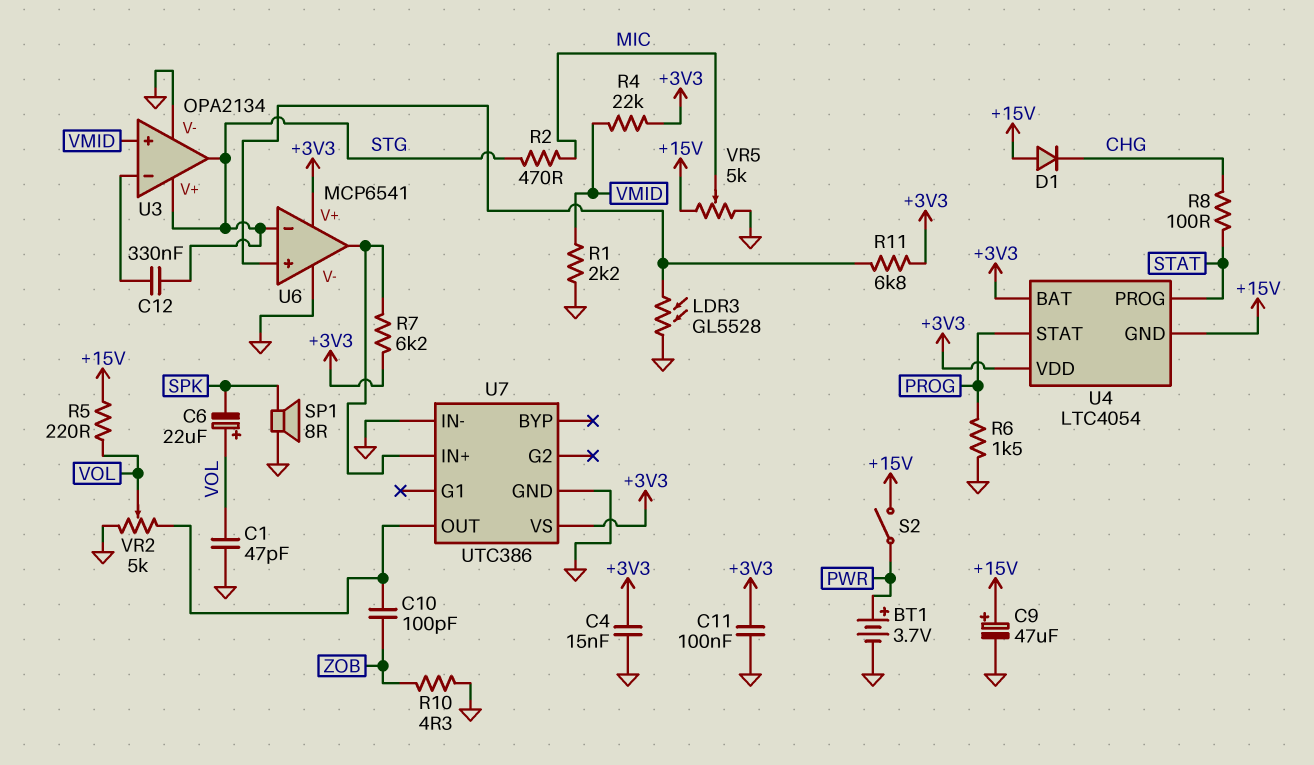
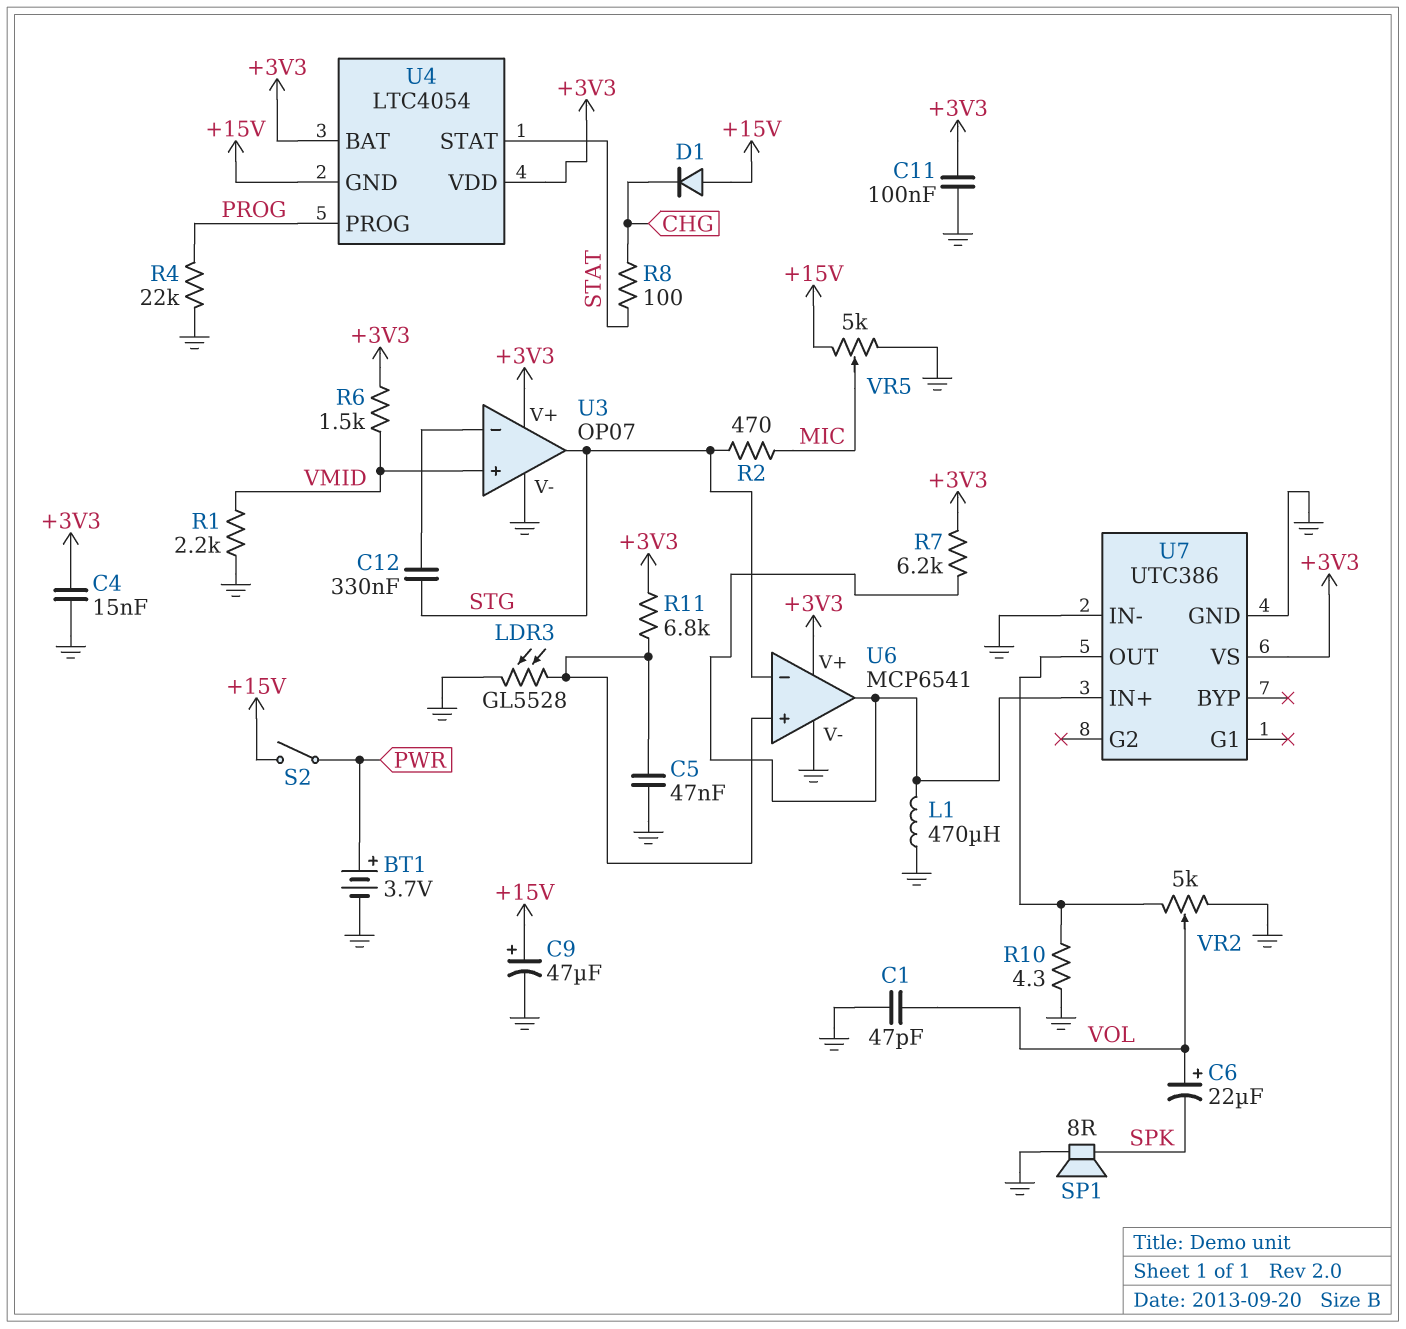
C5: none -> 47nF (GND, U6/in+)
C10: 100pF (U7/OUT, ZOB) -> none
L1: none -> 470uH (GND, U6/out)
R4: 22k (+3V3, VMID) -> 22k (GND, PROG)
R5: 220 (+15V, VOL) -> none
R6: 1.5k (GND, PROG) -> 1.5k (+3V3, VMID)
R10: 4.3 (GND, ZOB) -> 4.3 (GND, U7/OUT)
U3: OPA2134 -> OP07
U3 pin V+: STG -> +3V3
U4 pin PROG: STAT -> PROG
U4 pin STAT: PROG -> STAT

